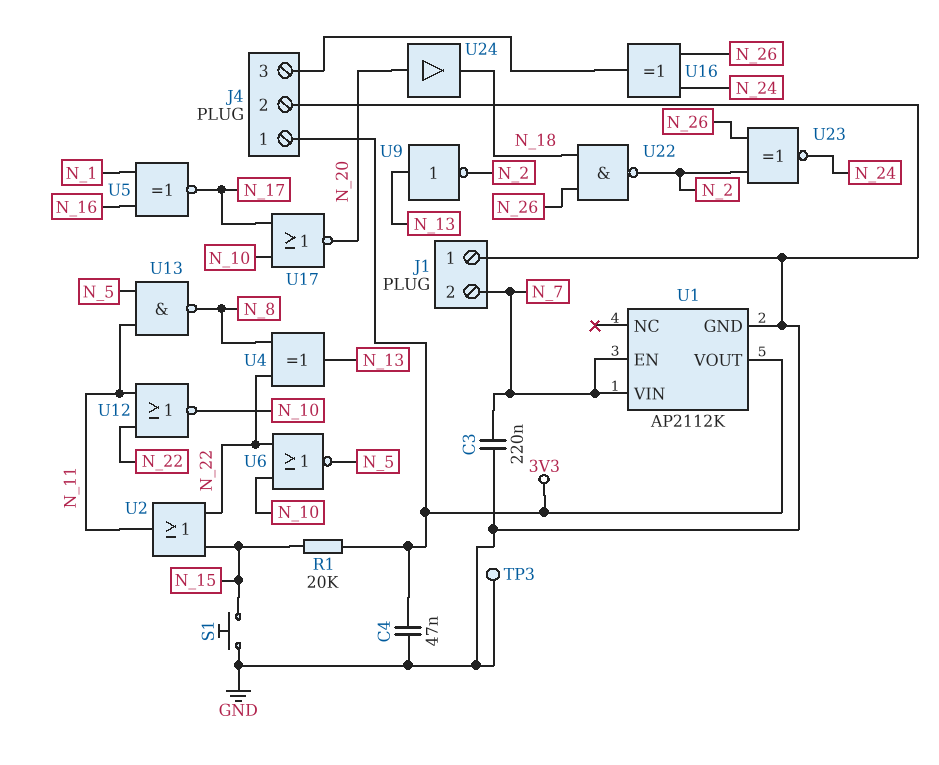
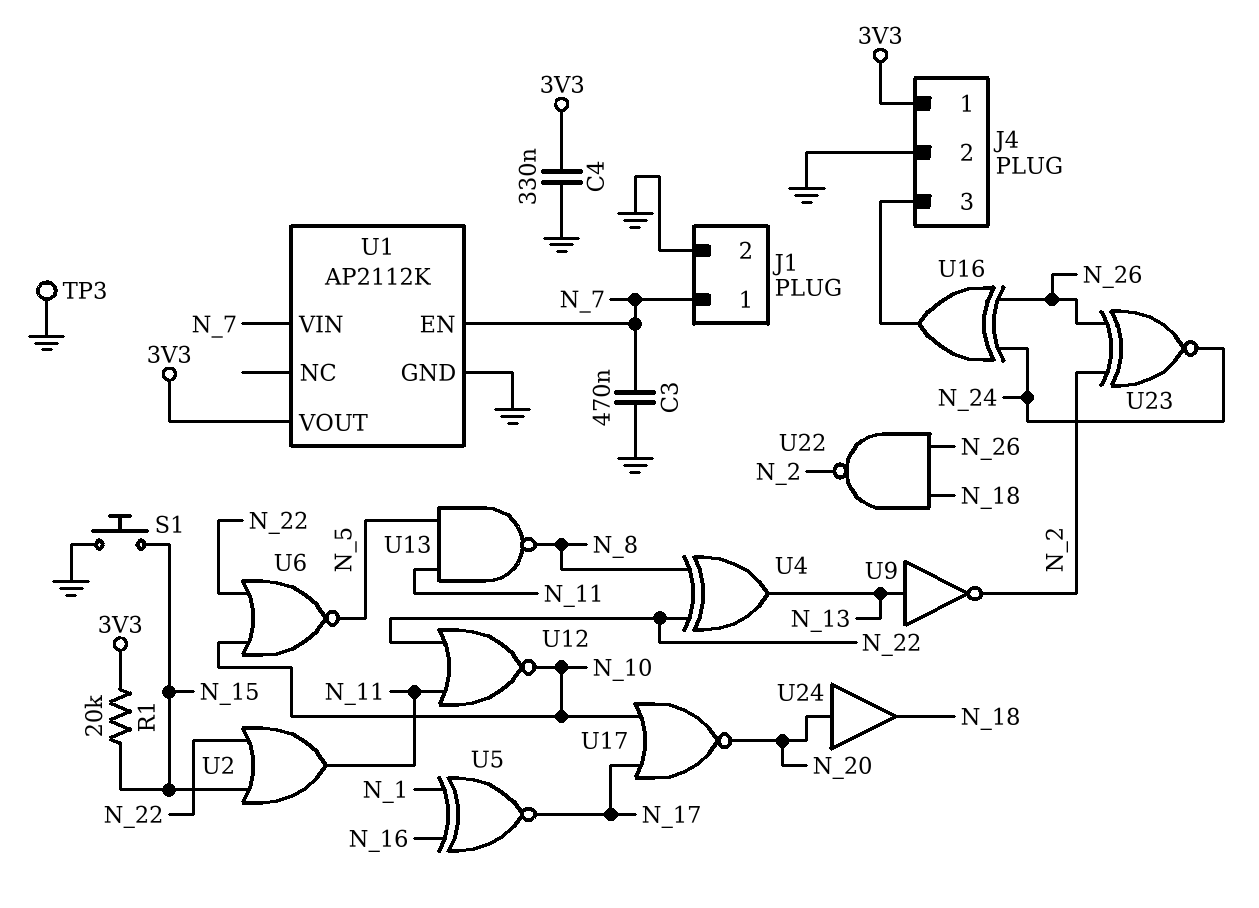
C3: 220nF (GND, N_7) -> 470nF (GND, N_7)
C4: 47nF (3V3, GND) -> 330nF (3V3, GND)
J1 pin 1: GND -> N_7
J1 pin 2: N_7 -> GND

